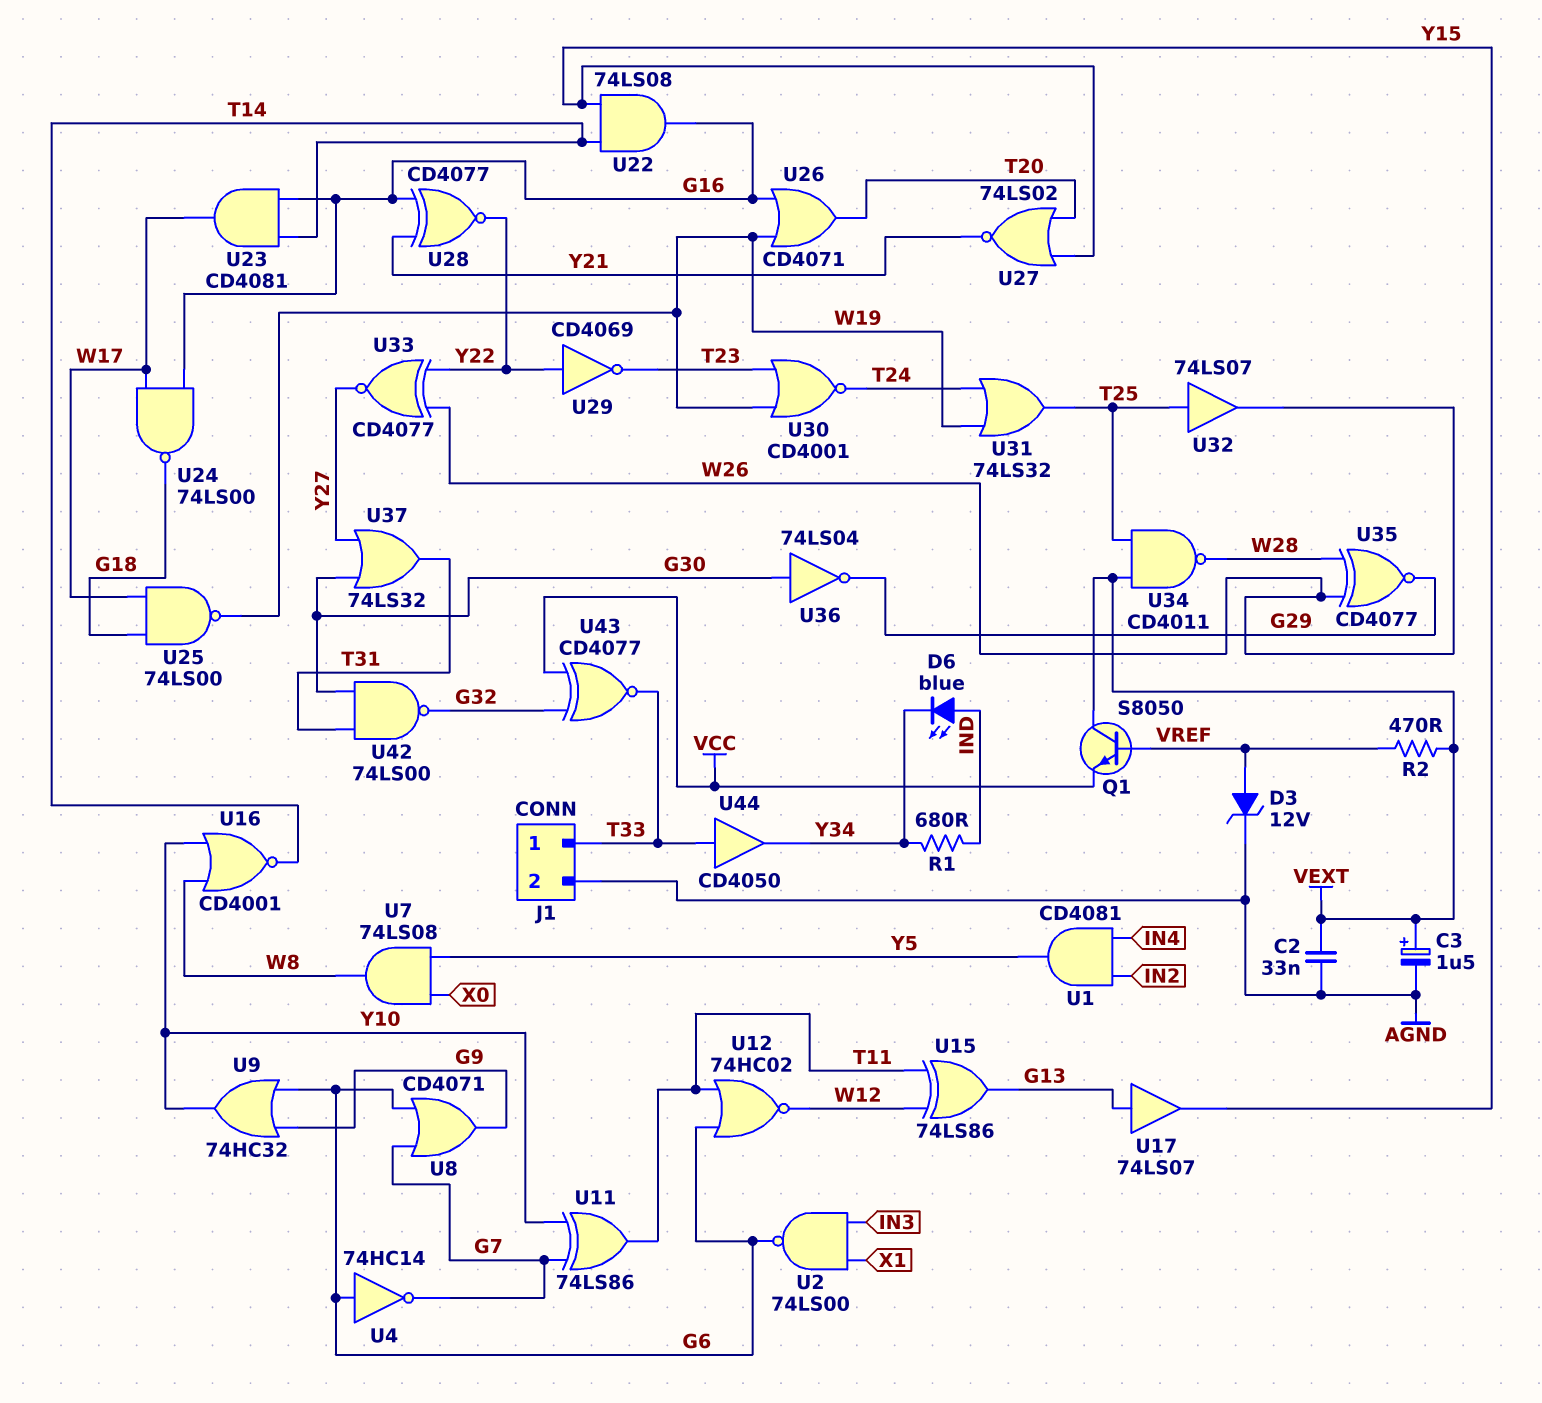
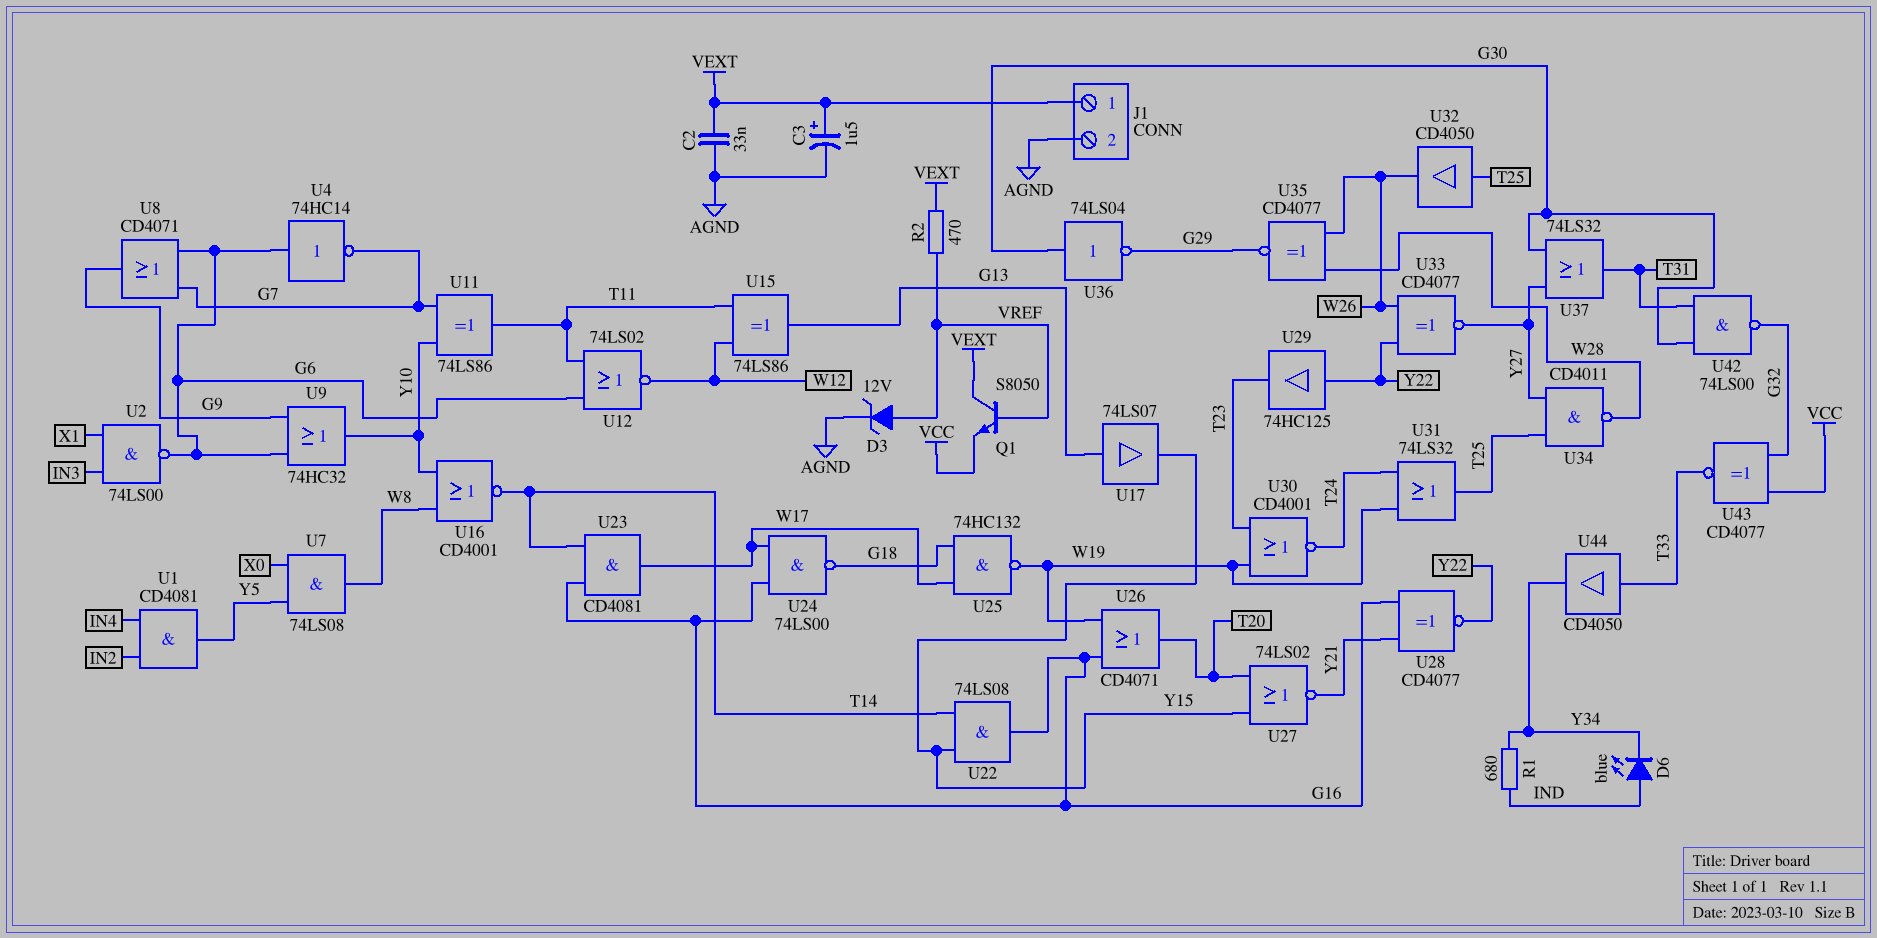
J1 pin 1: T33 -> VEXT
U12: NOR 74HC02 (in G6, in T11, out W12) -> NOR 74LS02 (in G6, in T11, out W12)
U25: NAND 74LS00 (in G18, in W17, out W19) -> NAND 74HC132 (in G18, in W17, out W19)
U29: NOT CD4069 (in Y22, out T23) -> buffer 74HC125 (in Y22, out T23)
U32: buffer 74LS07 (in T25, out W26) -> buffer CD4050 (in T25, out W26)
U34: NAND CD4011 (in T25, in VEXT, out W28) -> NAND CD4011 (in T25, in Y27, out W28)

